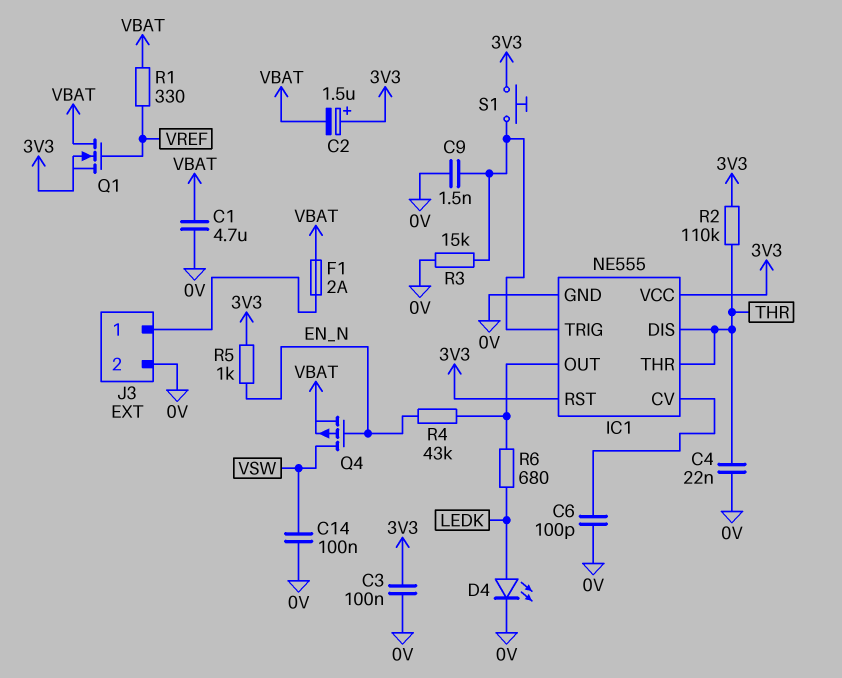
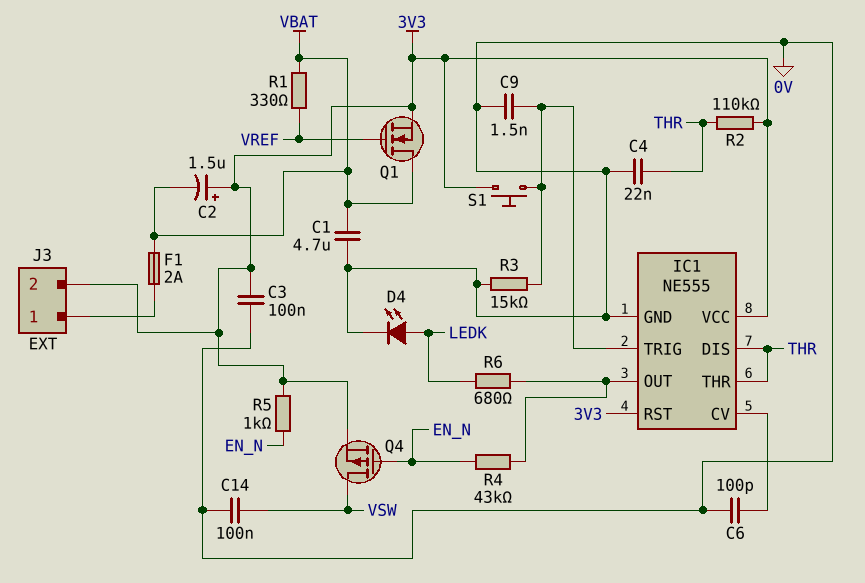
J3 pin 2: 0V -> 3V3
Q4: PMOS (G EN_N, D VSW, S VBAT) -> PMOS (G EN_N, D VSW, S 3V3)

